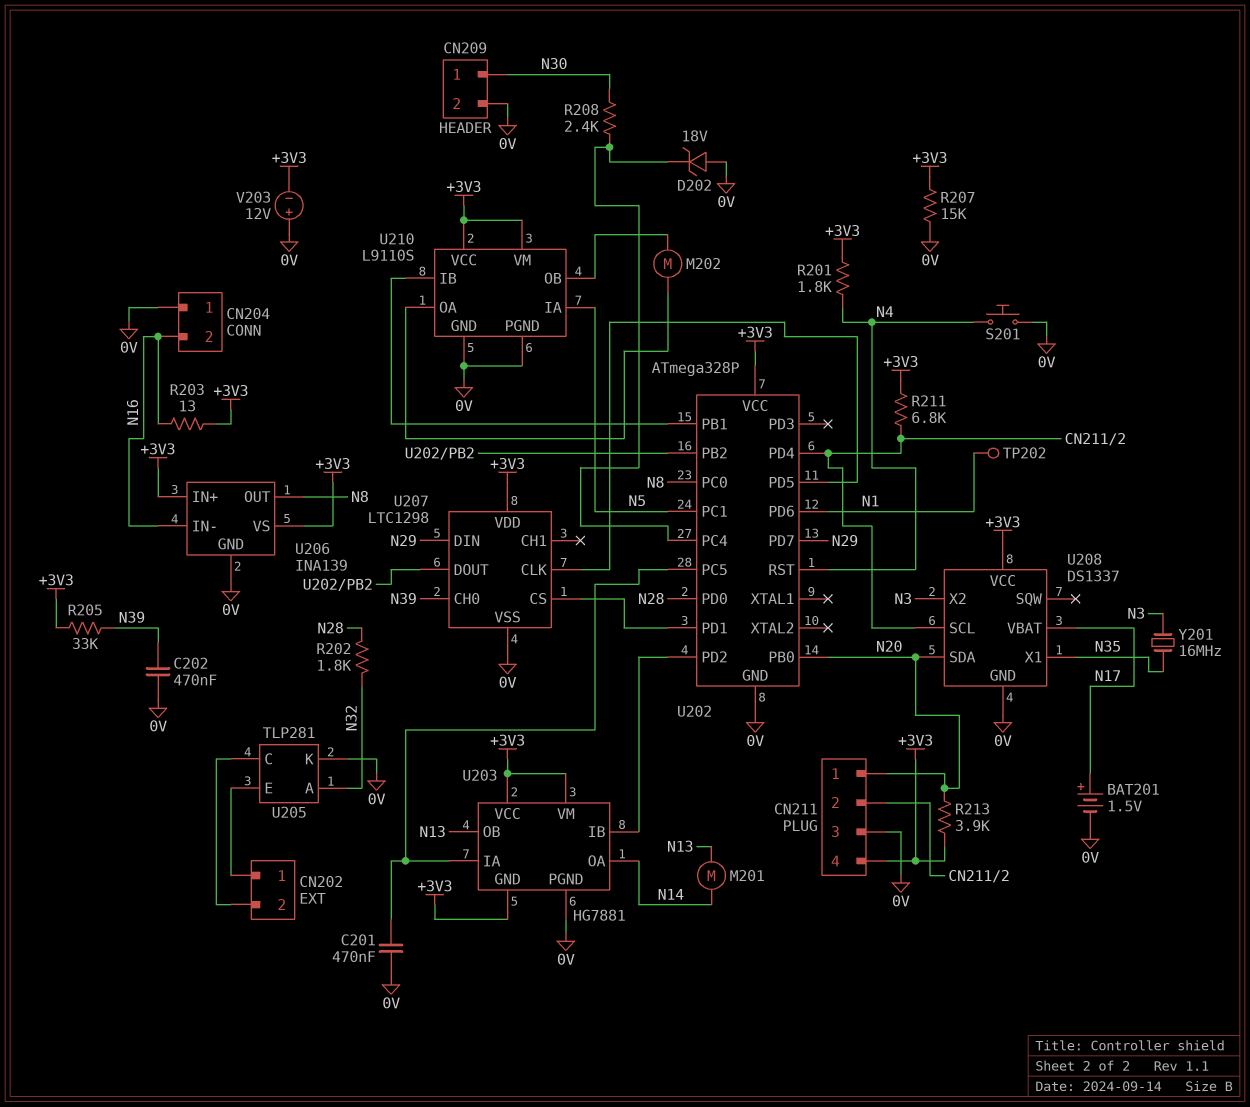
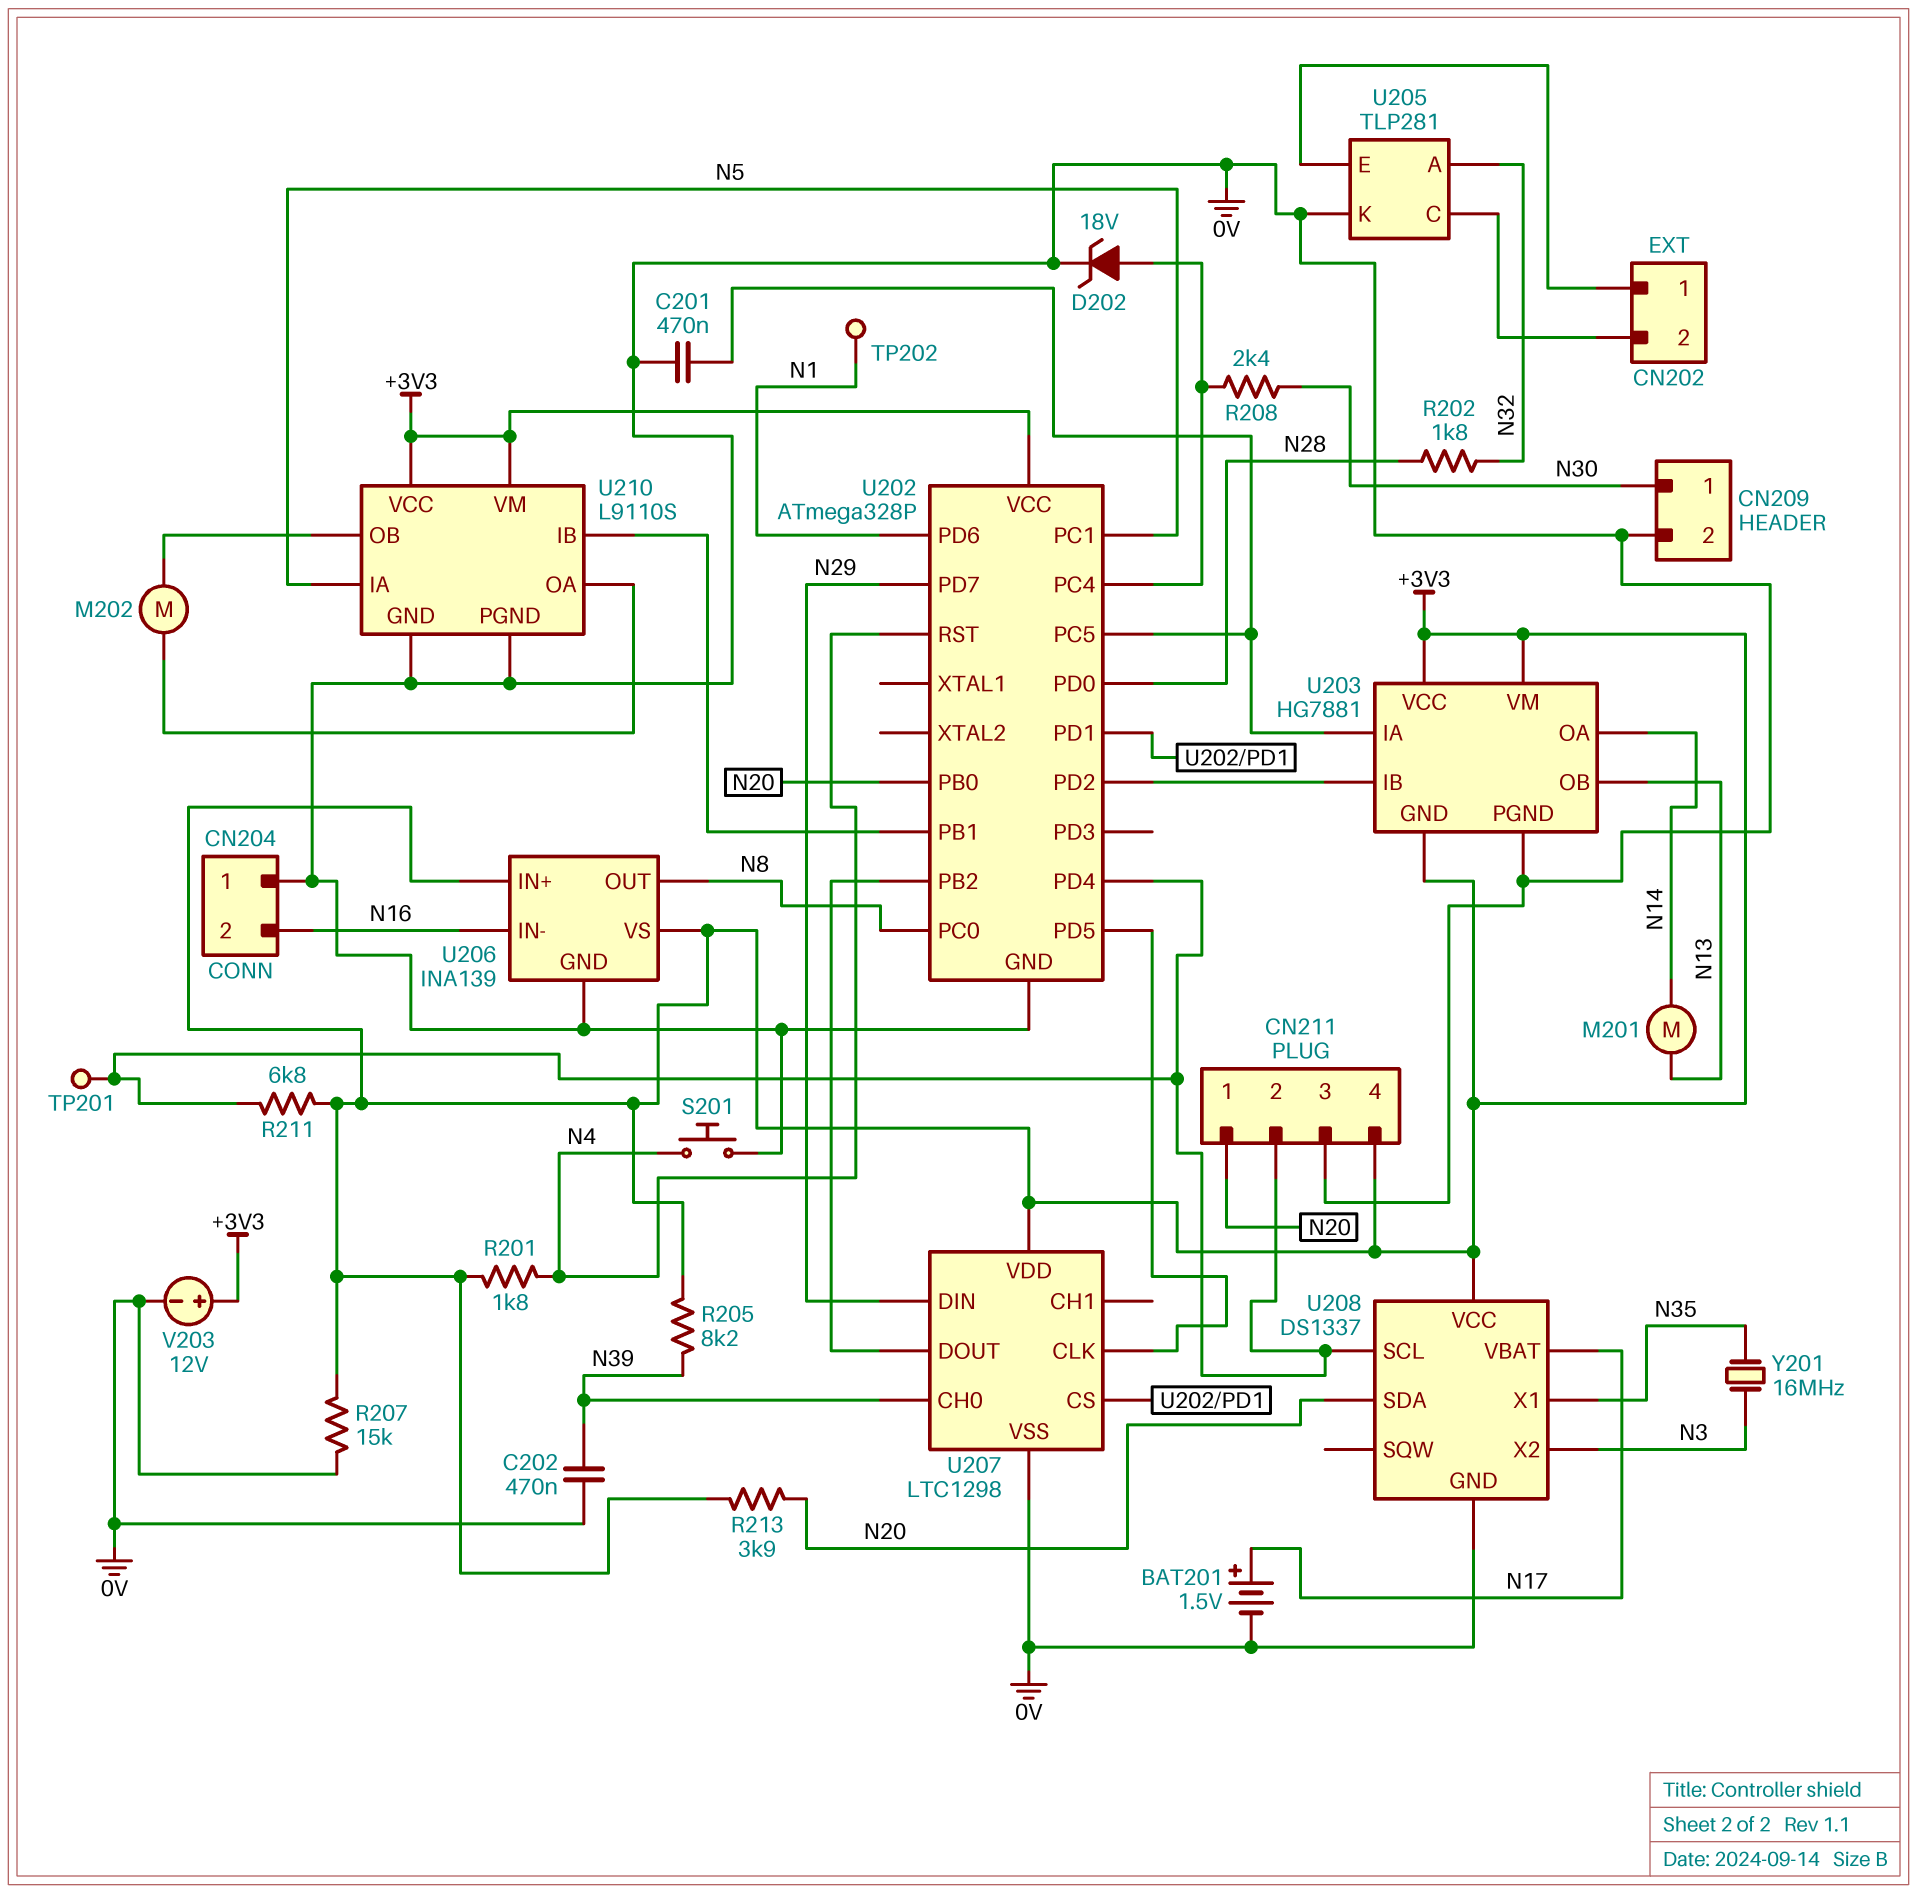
D202: zener 18V (A 0V, K U202/PC4) -> zener 18V (A U202/PC4, K 0V)
R203: 13 (+3V3, N16) -> none
R205: 33k (+3V3, N39) -> 8.2k (+3V3, N39)
TP201: none -> test point (CN211/2)
V203: 12V (plus 0V, minus +3V3) -> 12V (plus +3V3, minus 0V)

